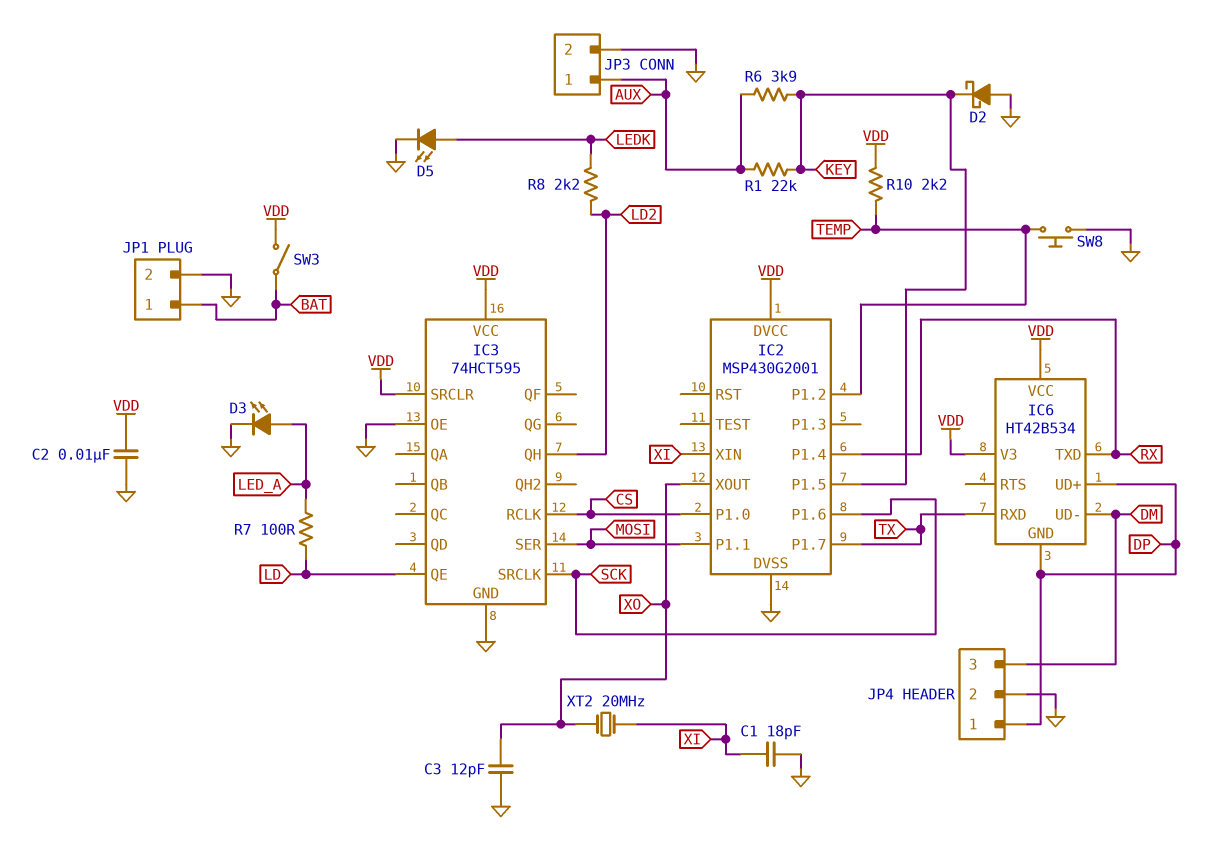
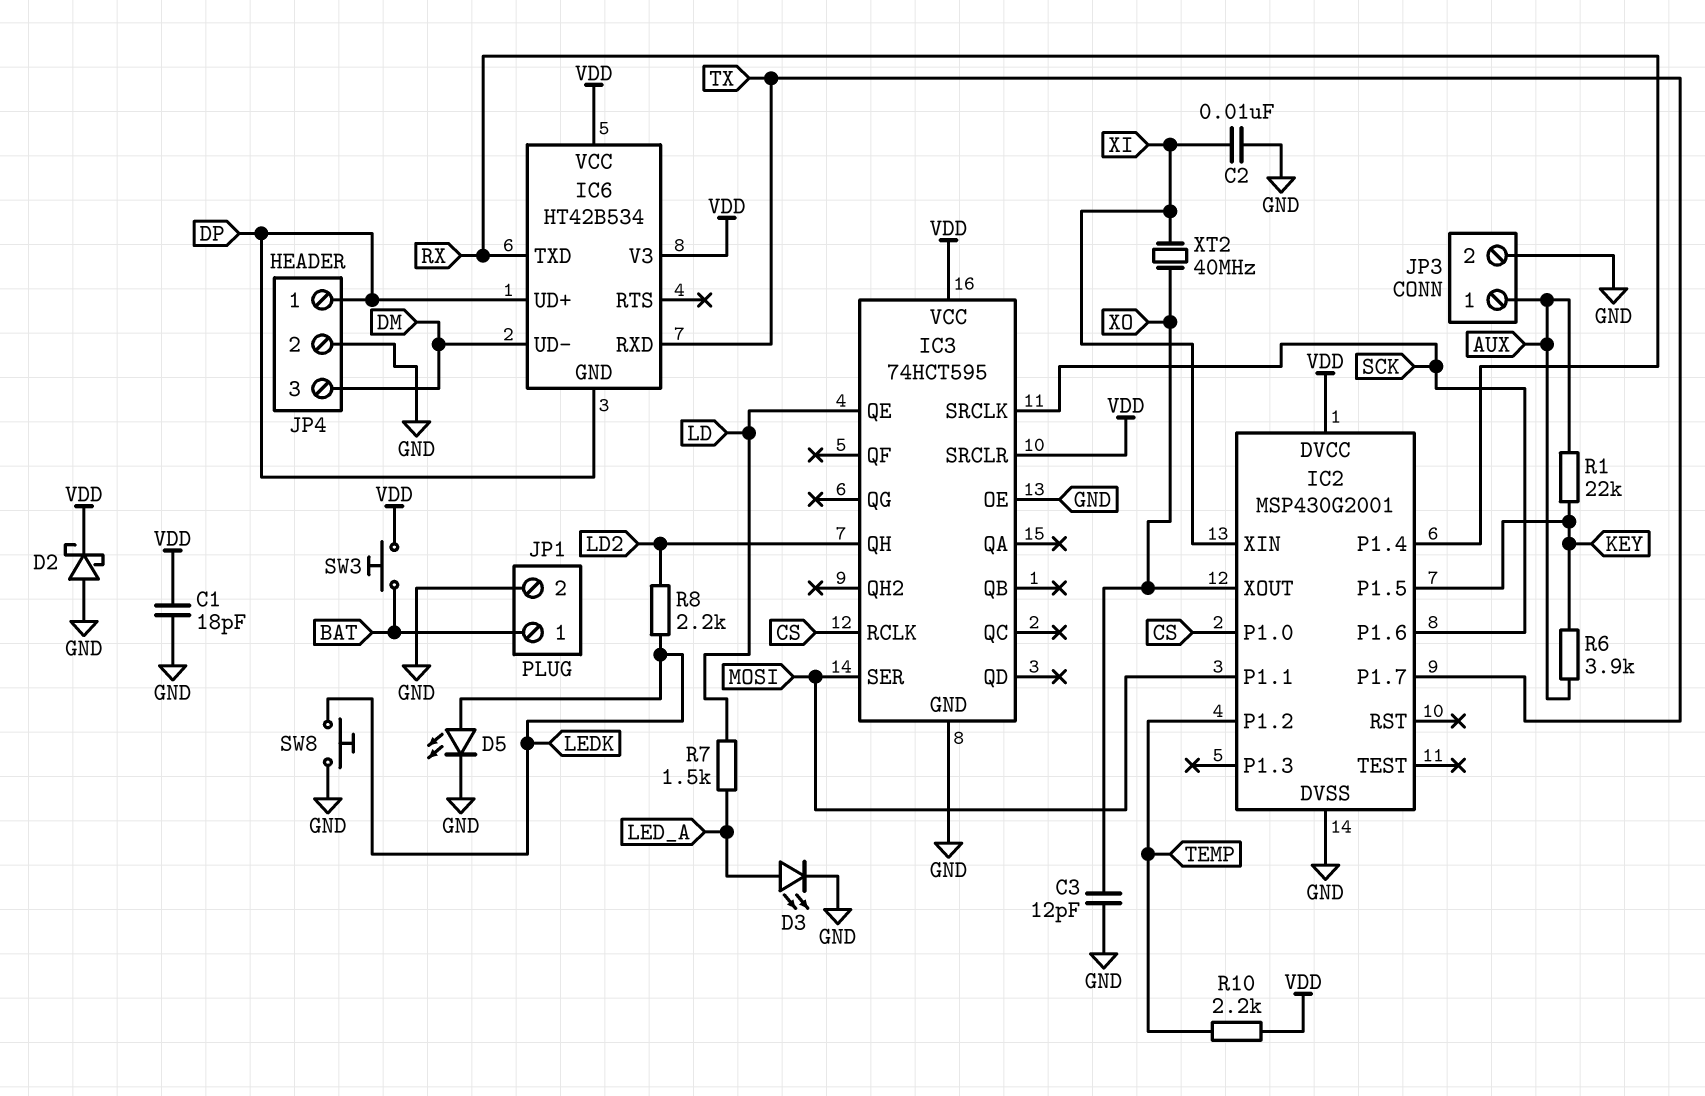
C1: 18pF (GND, XI) -> 18pF (GND, VDD)
C2: 10nF (GND, VDD) -> 10nF (GND, XI)
D2: schottky (A GND, K KEY) -> schottky (A GND, K VDD)
R7: 100 (LD, LED_A) -> 1.5k (LD, LED_A)
SW3: switch (BAT, VDD) -> button (BAT, VDD)
SW8: button (GND, TEMP) -> button (GND, LEDK)
XT2: 20MHz (XI, XO) -> 40MHz (XI, XO)

